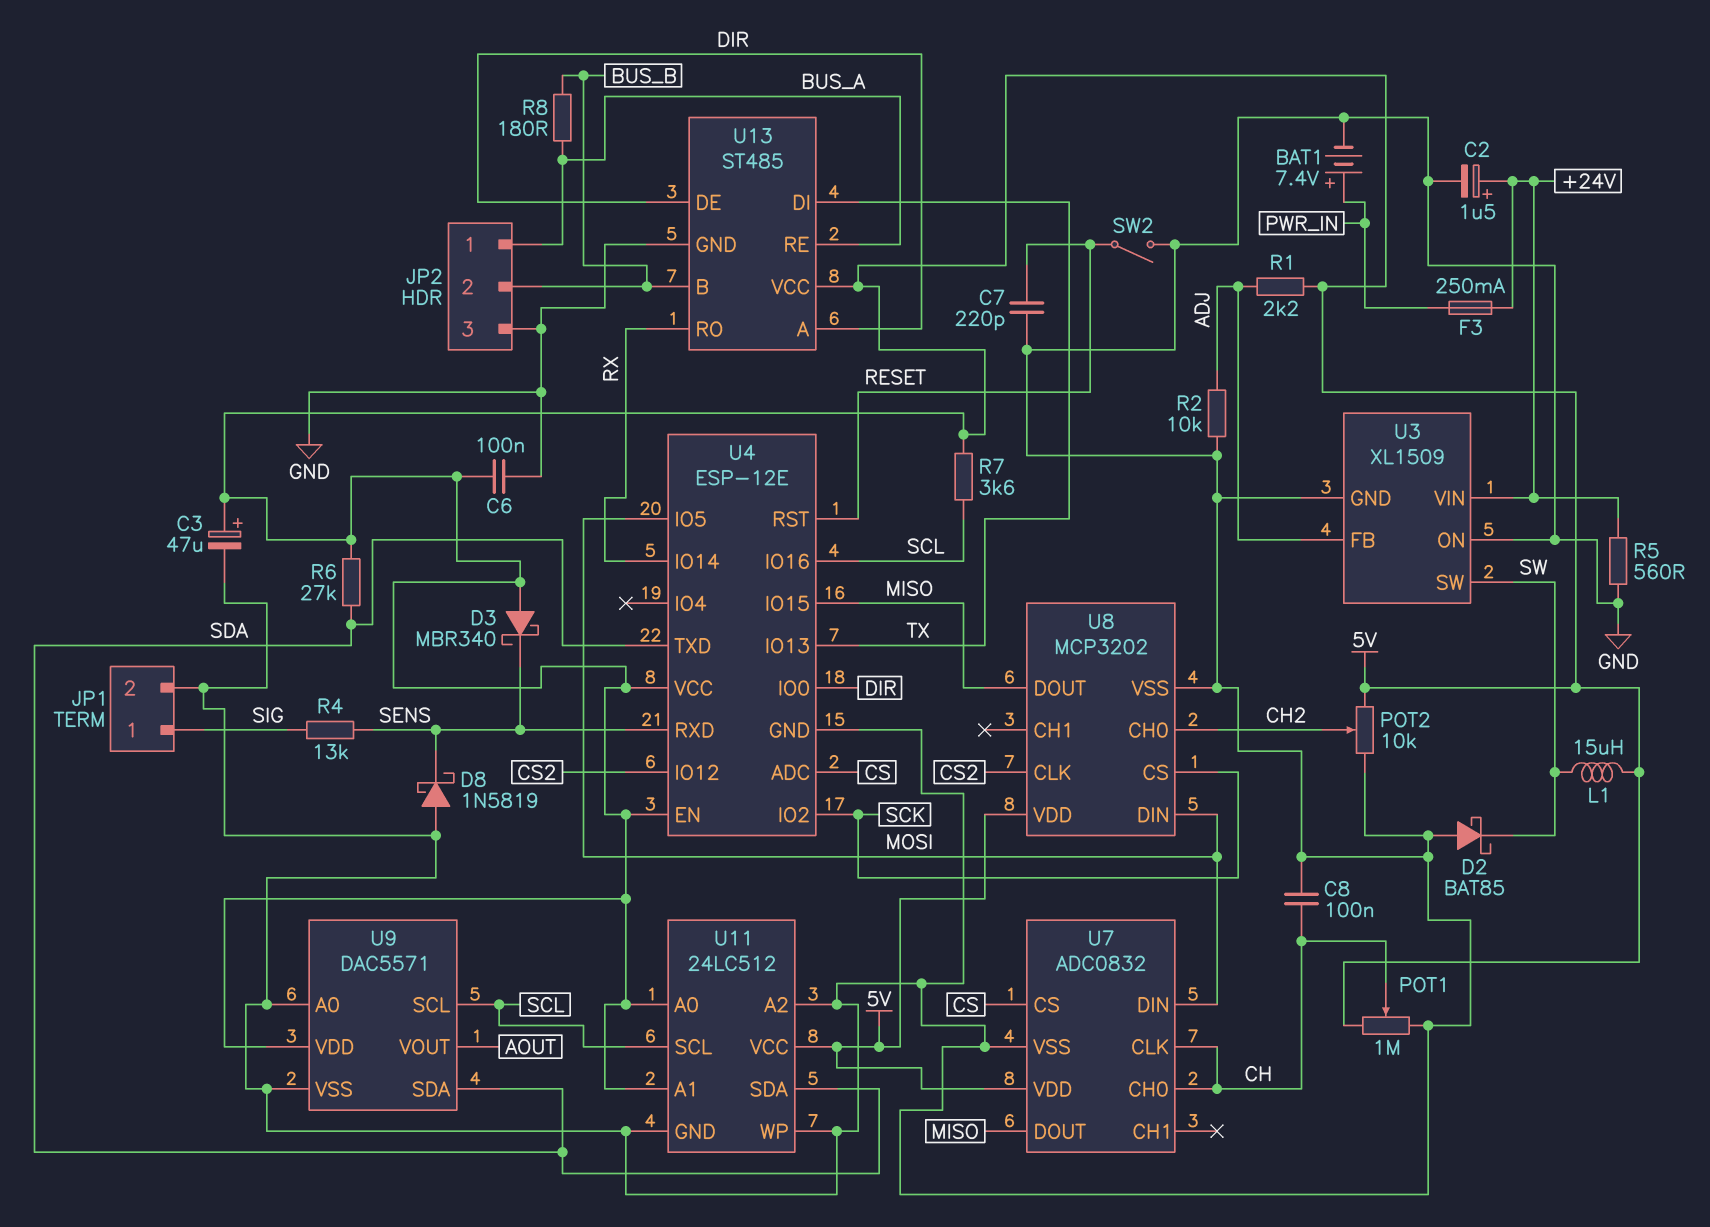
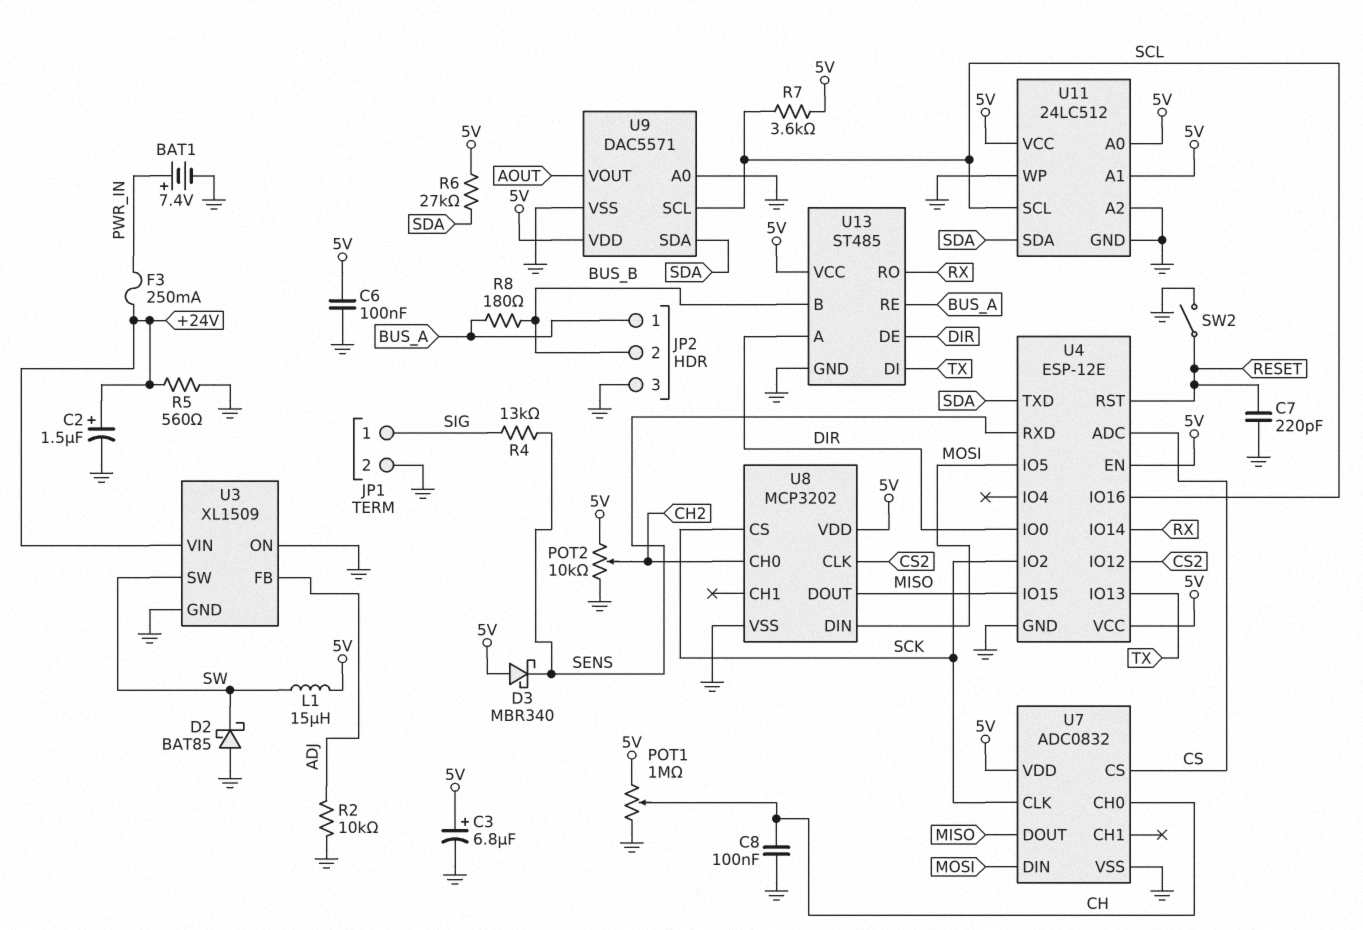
C3: 47uF (plus 5V, minus GND) -> 6.8uF (plus 5V, minus GND)
D8: schottky 1N5819 (A GND, K SENS) -> none
R1: 2.2k (5V, ADJ) -> none
U7 pin CLK: CH -> SCK

